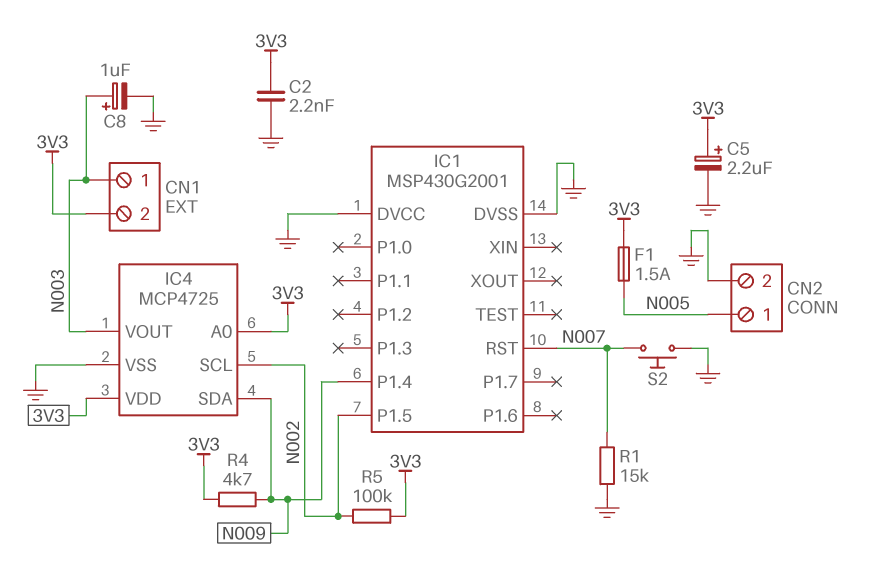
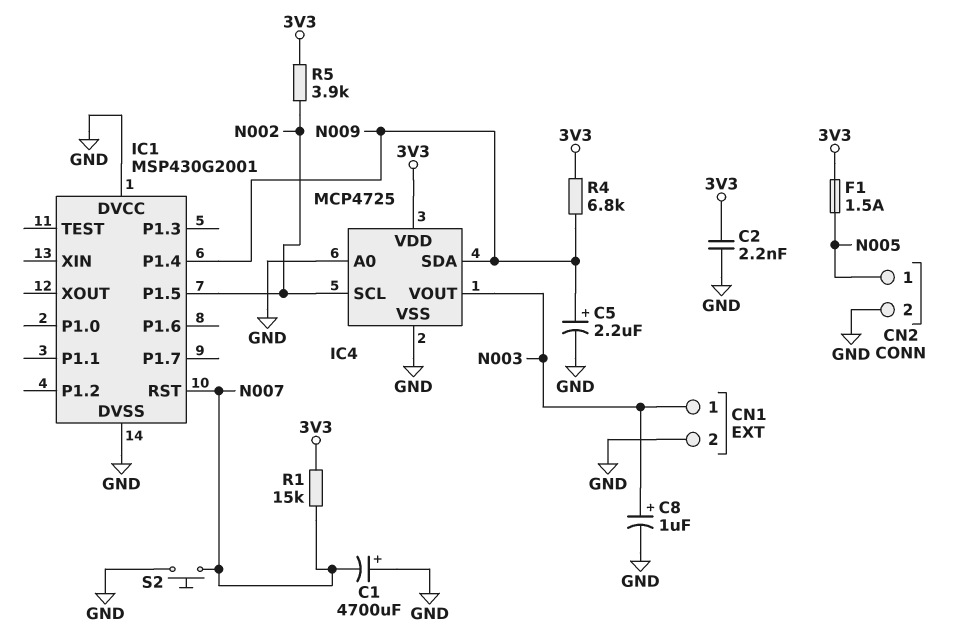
C1: none -> 4700uF (plus GND, minus N007)
C5: 2.2uF (plus 3V3, minus GND) -> 2.2uF (plus N009, minus GND)
CN1 pin 2: 3V3 -> GND
IC4 pin A0: 3V3 -> GND
R1: 15k (GND, N007) -> 15k (3V3, N007)
R4: 4.7k (3V3, N009) -> 6.8k (3V3, N009)
R5: 100k (3V3, N002) -> 3.9k (3V3, N002)

